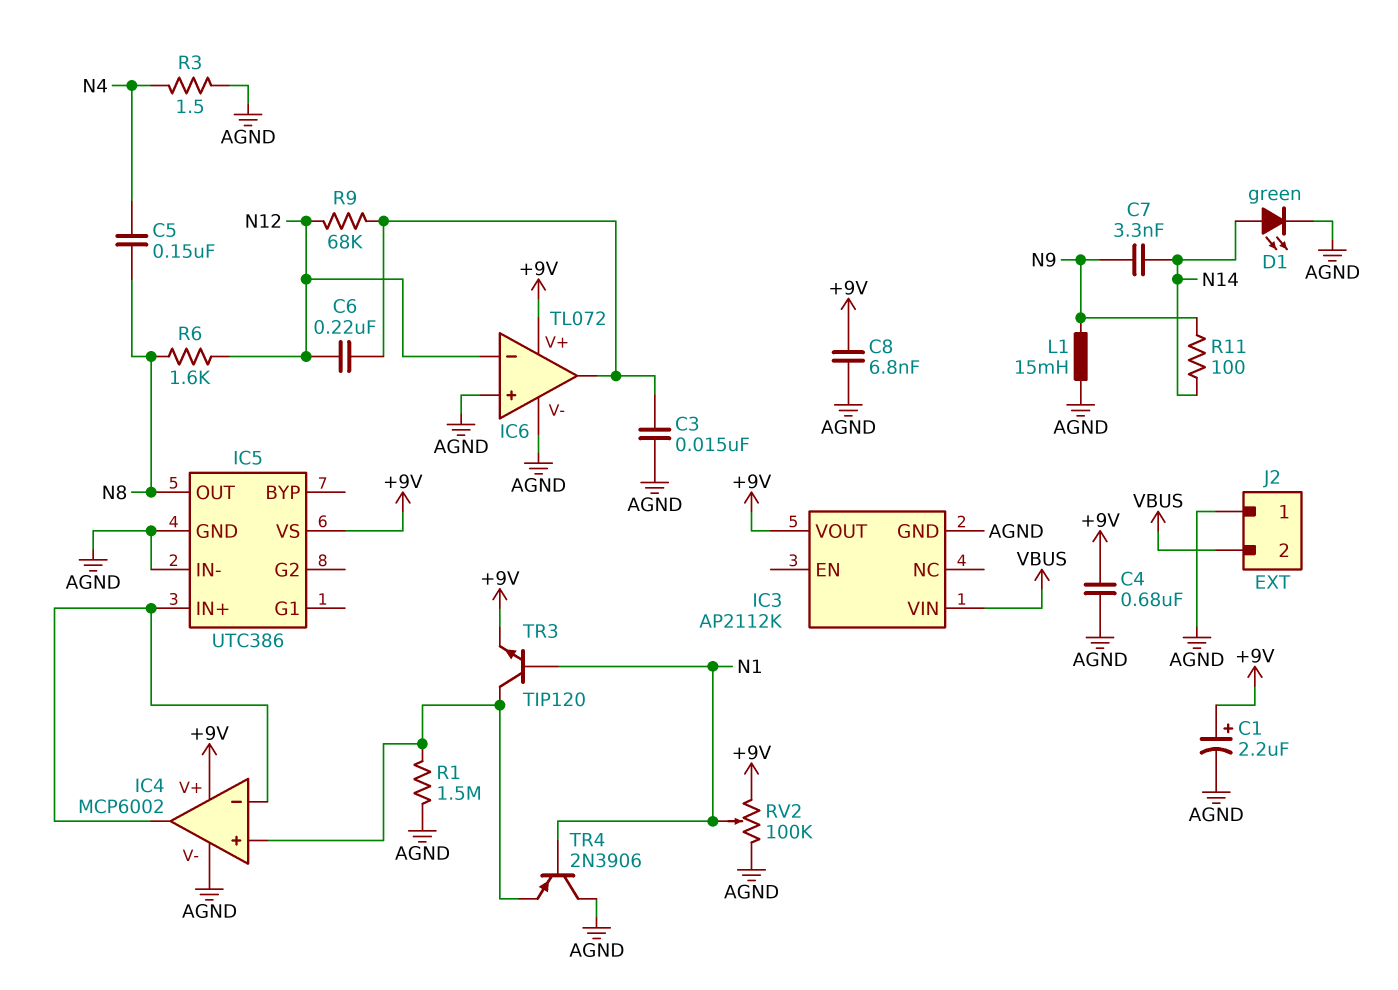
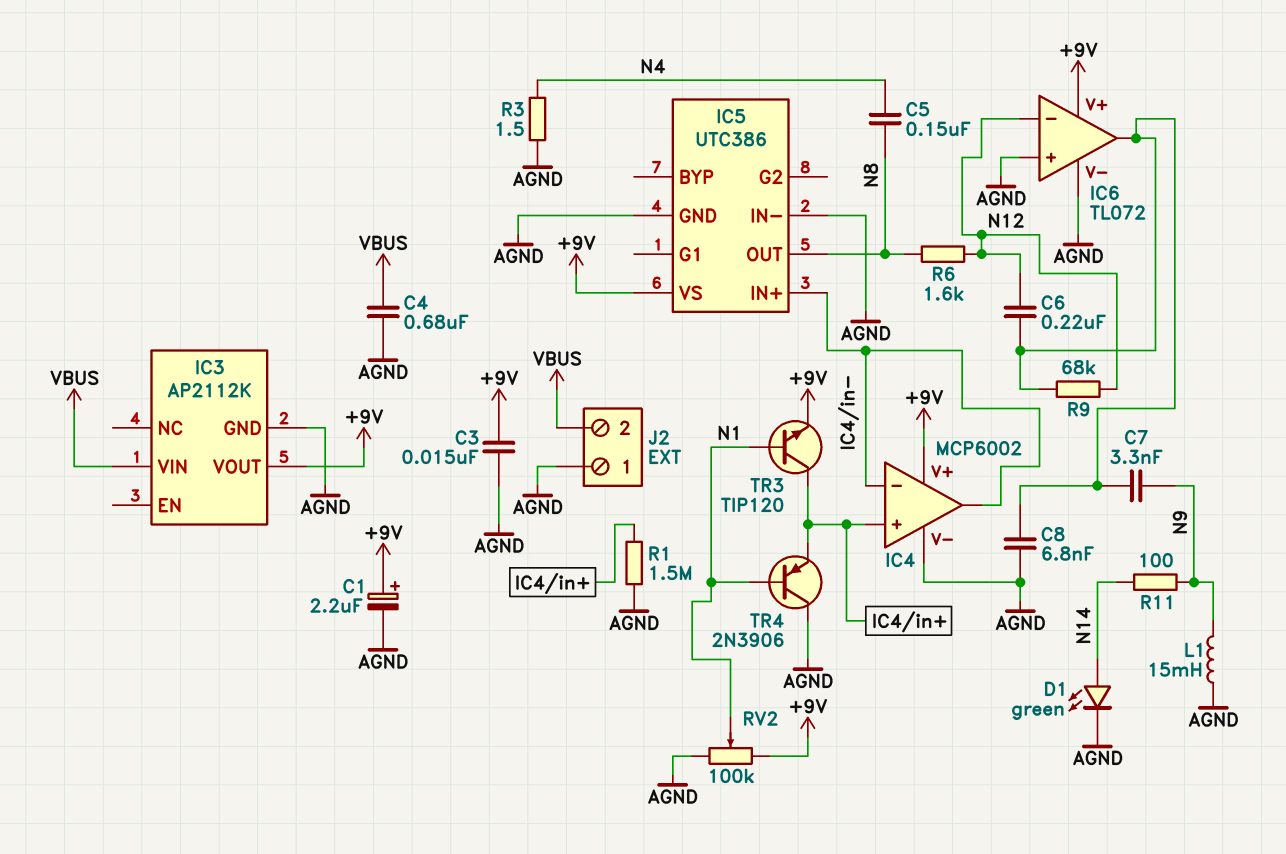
C3: 15nF (AGND, IC6/out) -> 15nF (+9V, AGND)
C4: 680nF (+9V, AGND) -> 680nF (AGND, VBUS)
C7: 3.3nF (N9, N14) -> 3.3nF (IC6/out, N9)
C8: 6.8nF (+9V, AGND) -> 6.8nF (AGND, IC6/out)

